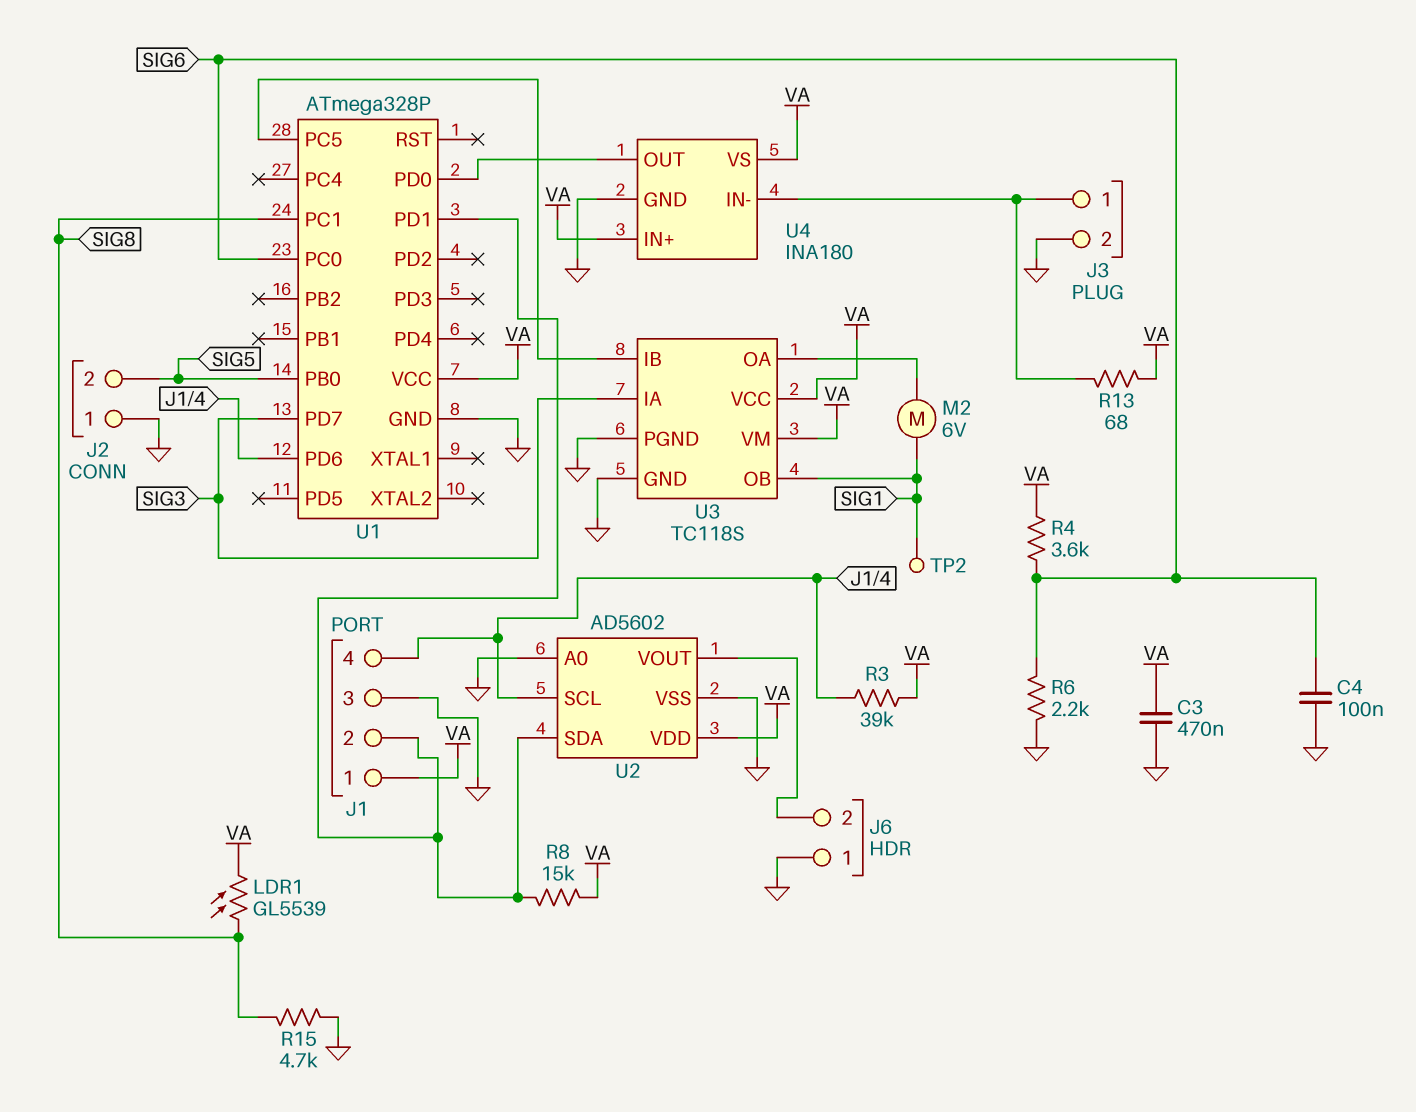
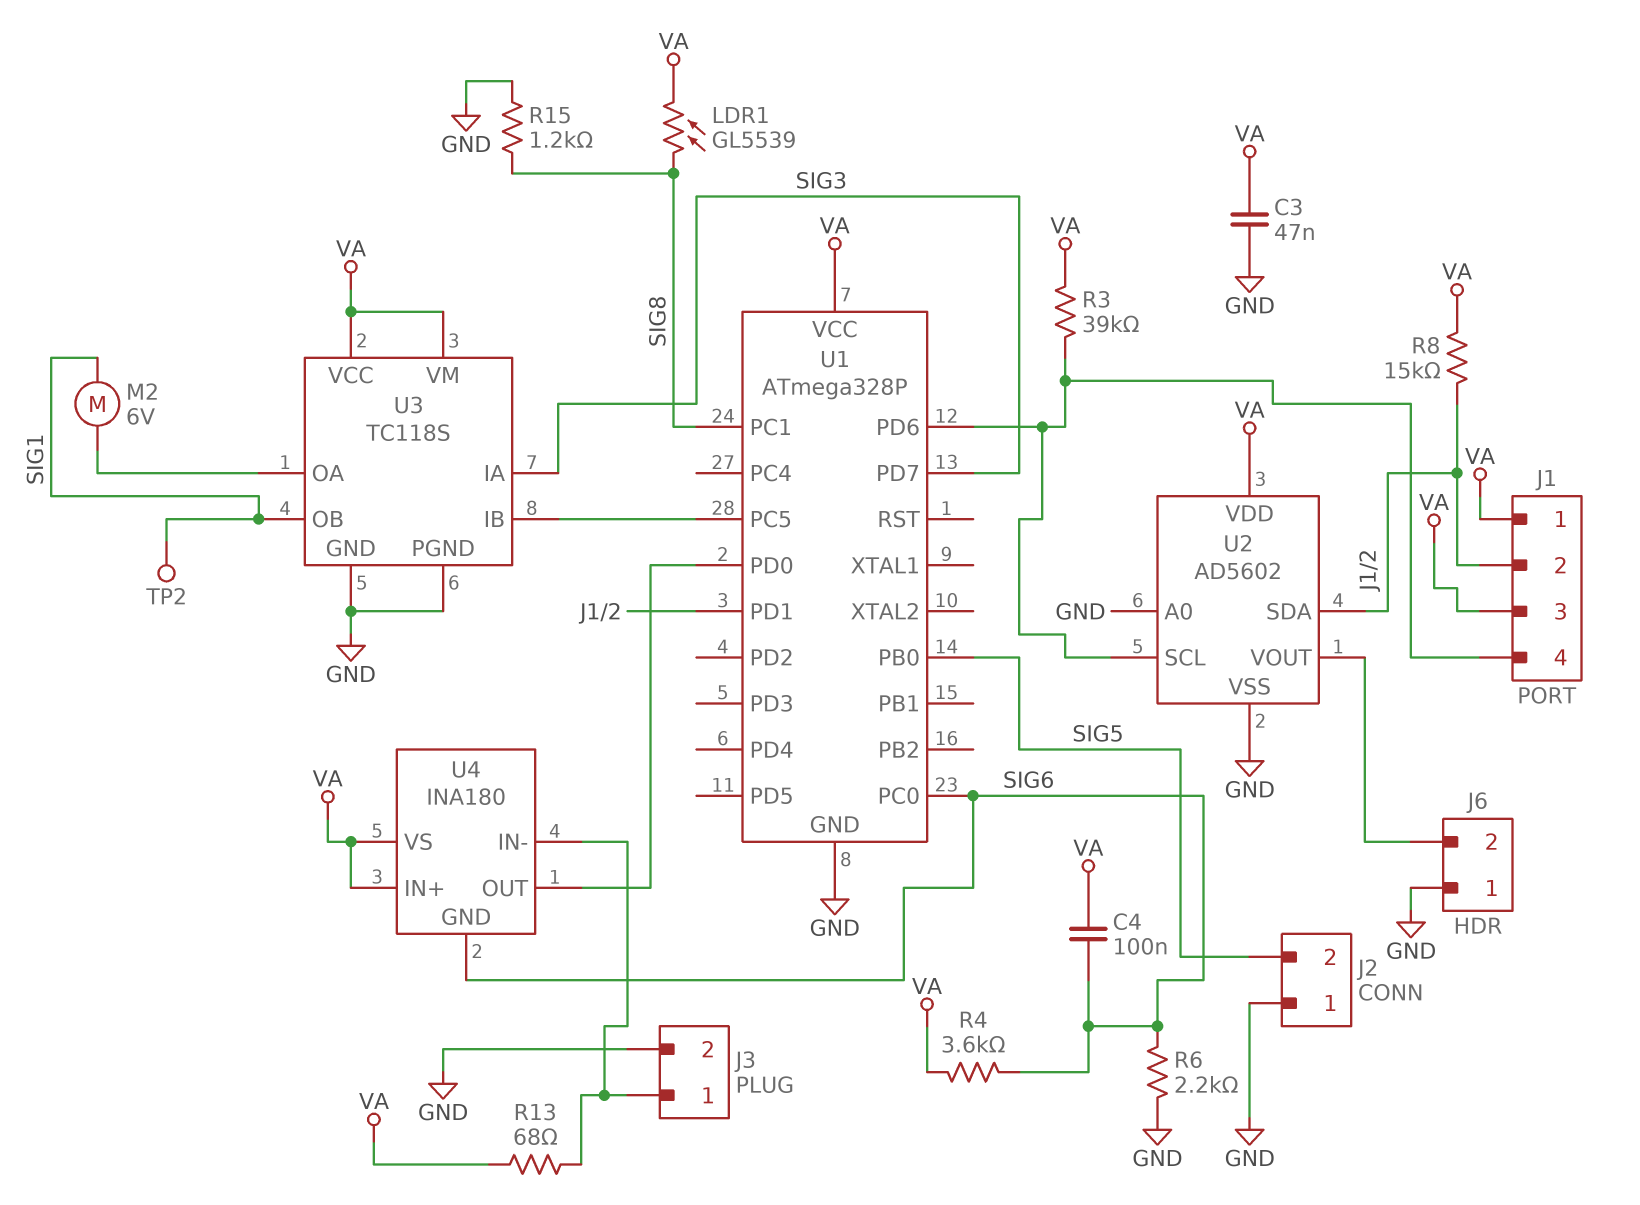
C3: 470nF (GND, VA) -> 47nF (GND, VA)
C4: 100nF (GND, SIG6) -> 100nF (SIG6, VA)
J1 pin 3: GND -> VA
R15: 4.7k (GND, SIG8) -> 1.2k (GND, SIG8)
U4 pin GND: GND -> SIG6

